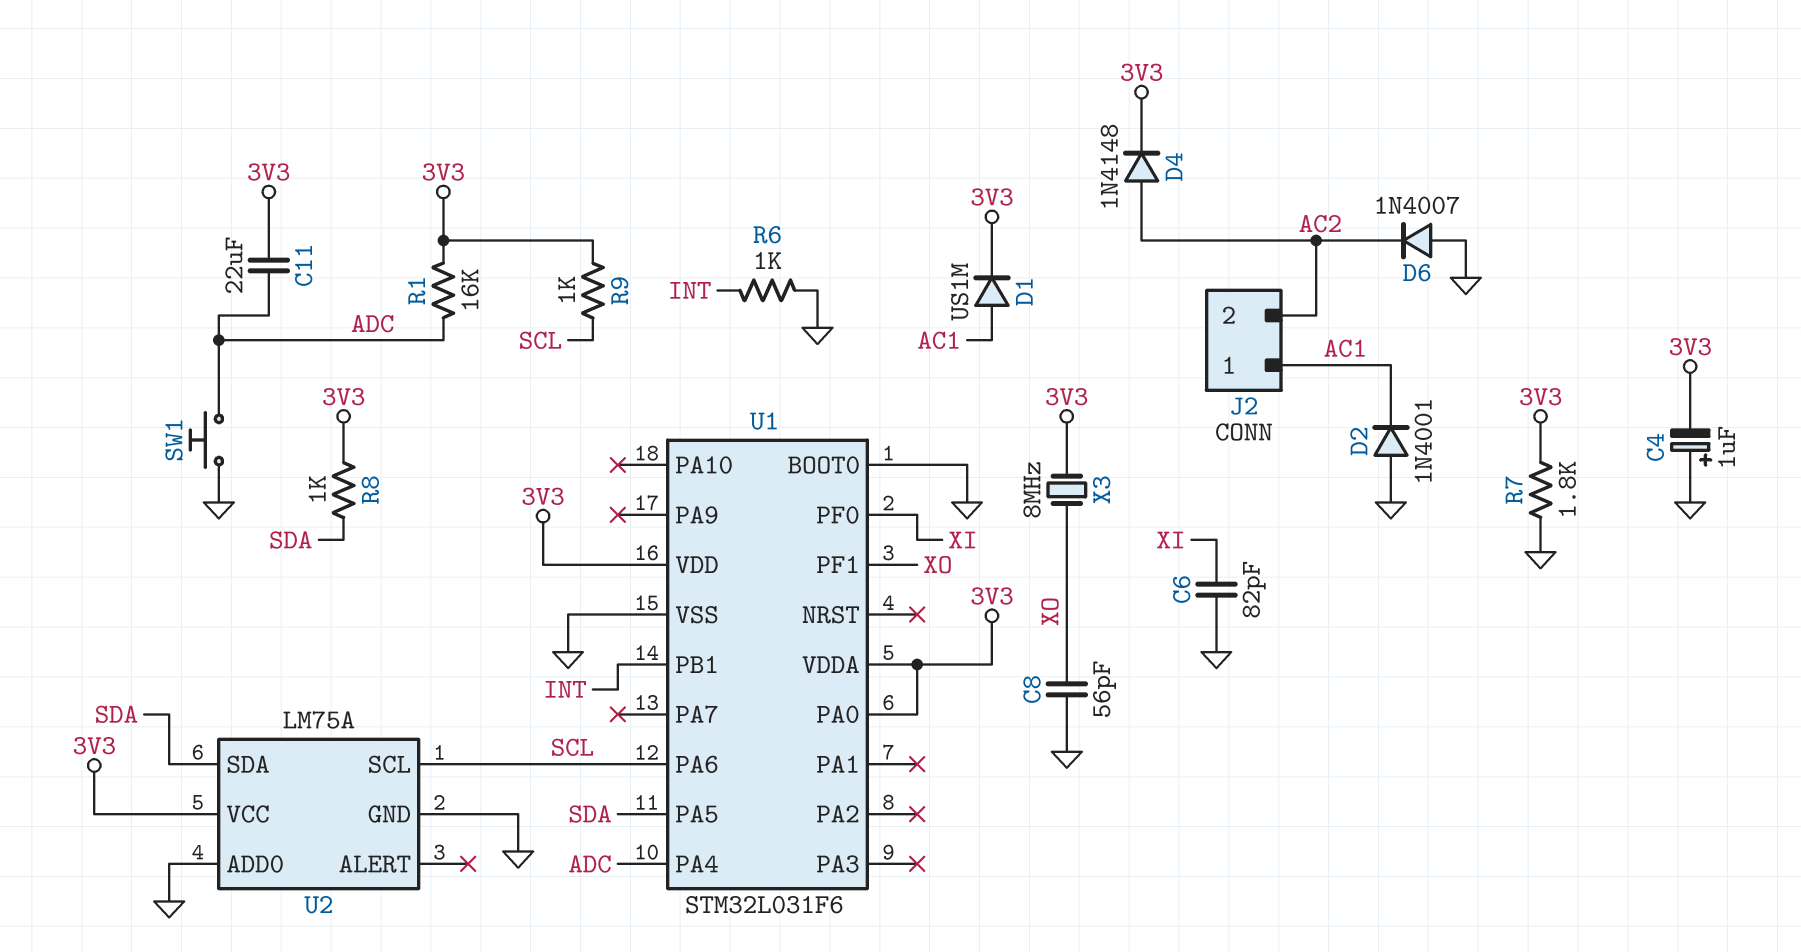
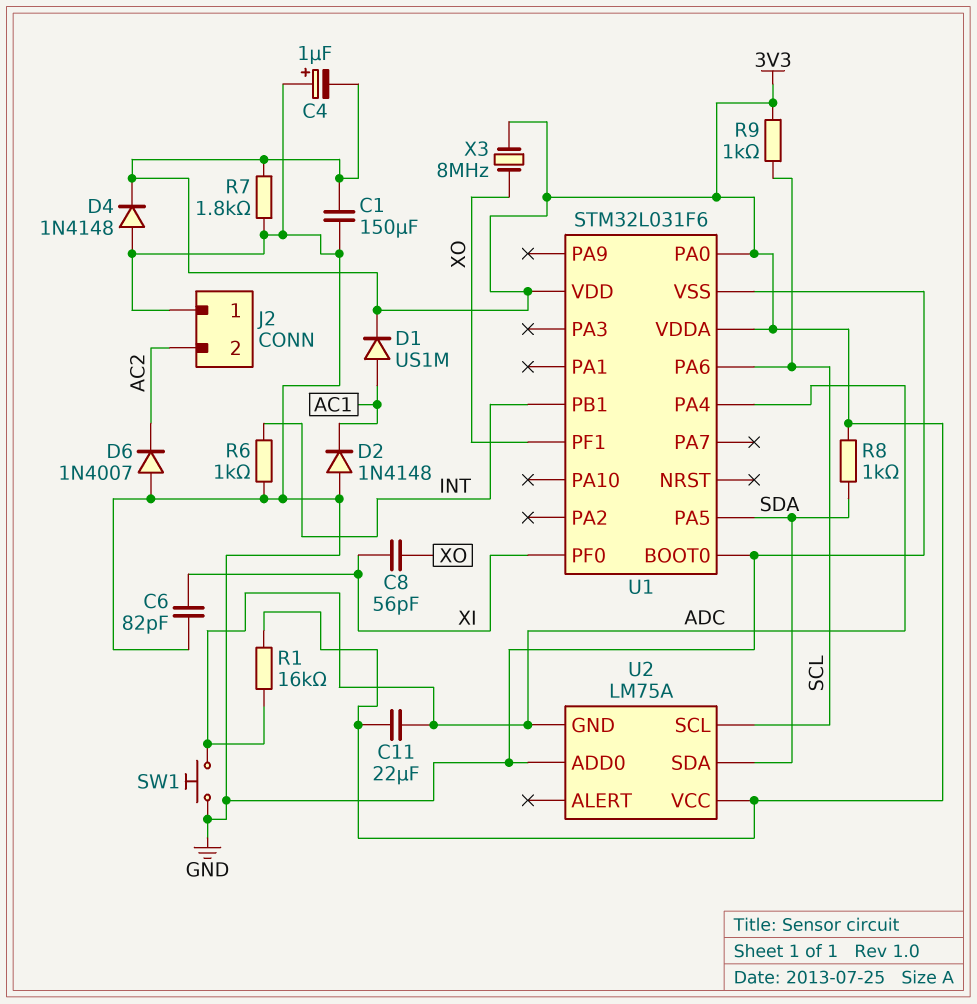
C1: none -> 150uF (3V3, GND)
C8: 56pF (GND, XO) -> 56pF (XI, XO)
D2: diode 1N4001 (A GND, K AC1) -> diode 1N4148 (A GND, K AC1)
D4: diode 1N4148 (A AC2, K 3V3) -> diode 1N4148 (A GND, K 3V3)
J2 pin 1: AC1 -> GND
U2 pin GND: GND -> ADC

